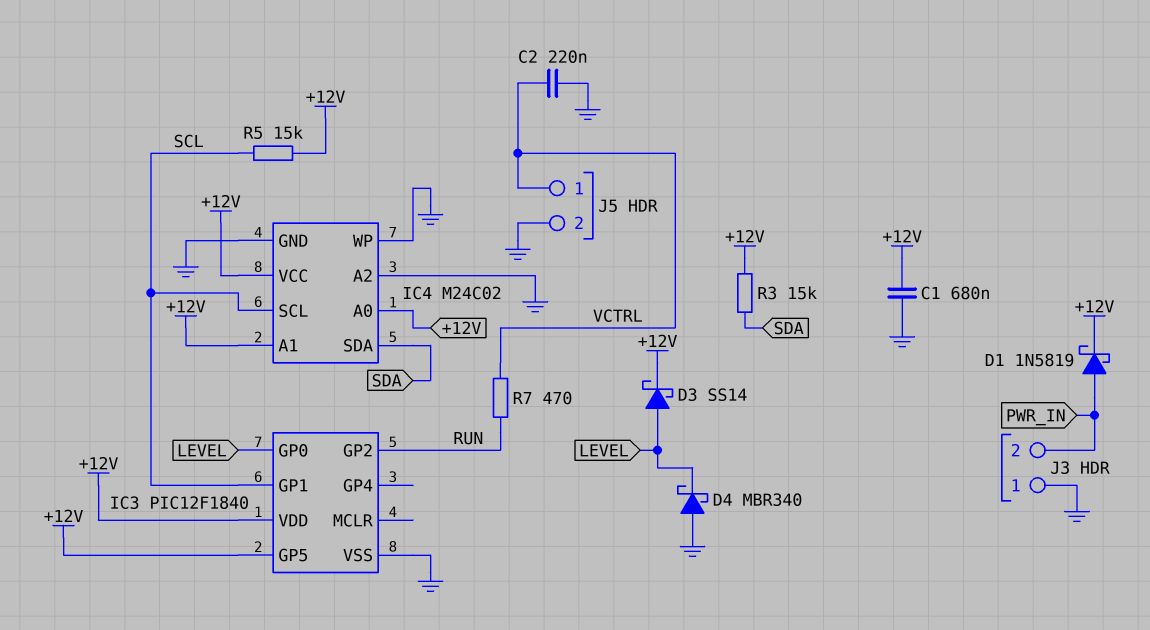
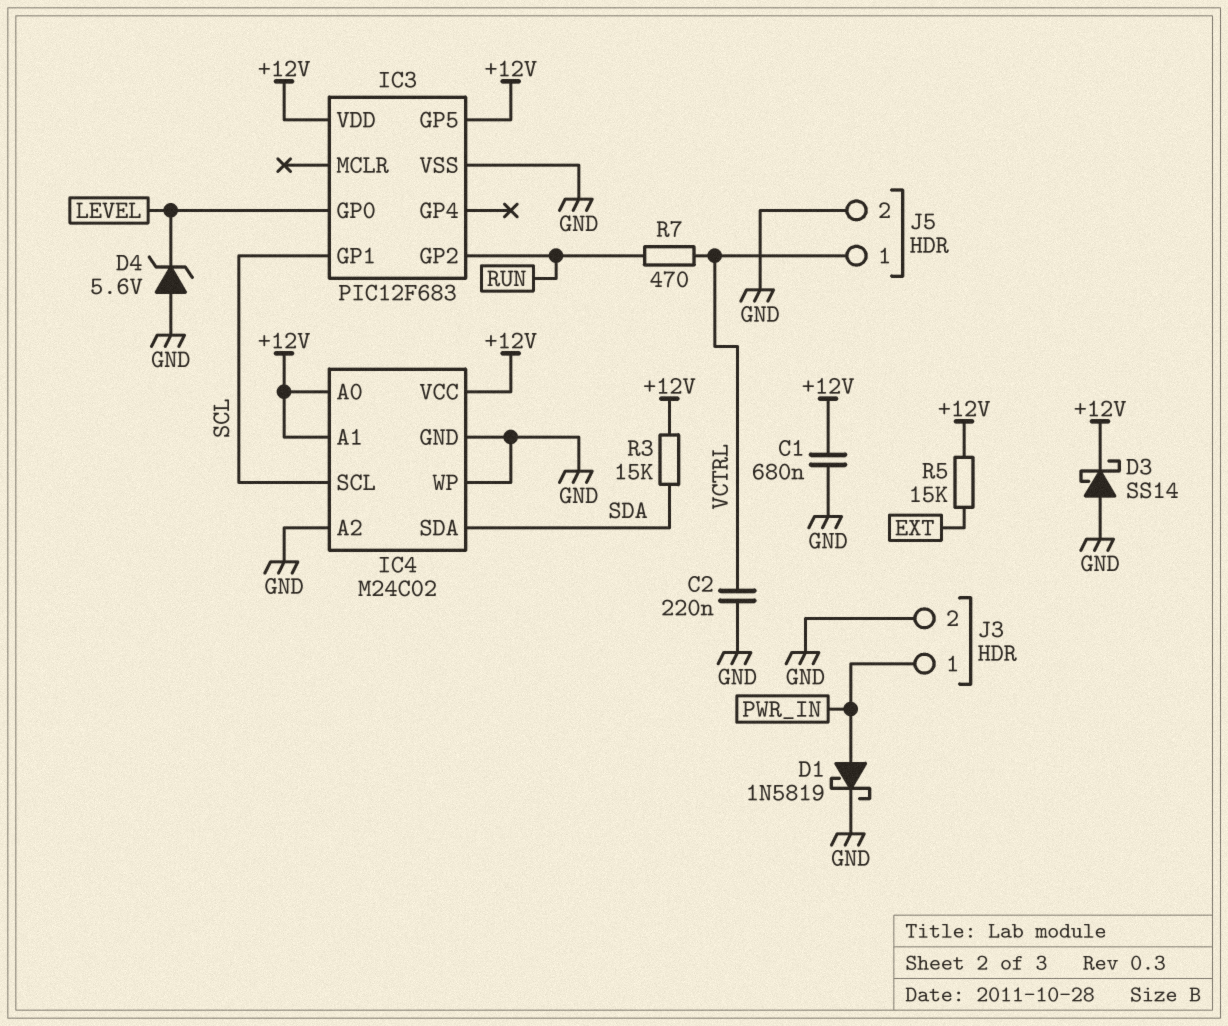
D1: schottky 1N5819 (A PWR_IN, K +12V) -> schottky 1N5819 (A PWR_IN, K GND)
D3: schottky SS14 (A LEVEL, K +12V) -> schottky SS14 (A GND, K +12V)
D4: schottky MBR340 (A GND, K LEVEL) -> zener 5.6V (A GND, K LEVEL)
IC3: PIC12F1840 -> PIC12F683
J3 pin 1: GND -> PWR_IN
J3 pin 2: PWR_IN -> GND
R5: 15k (+12V, SCL) -> 15k (+12V, EXT)

